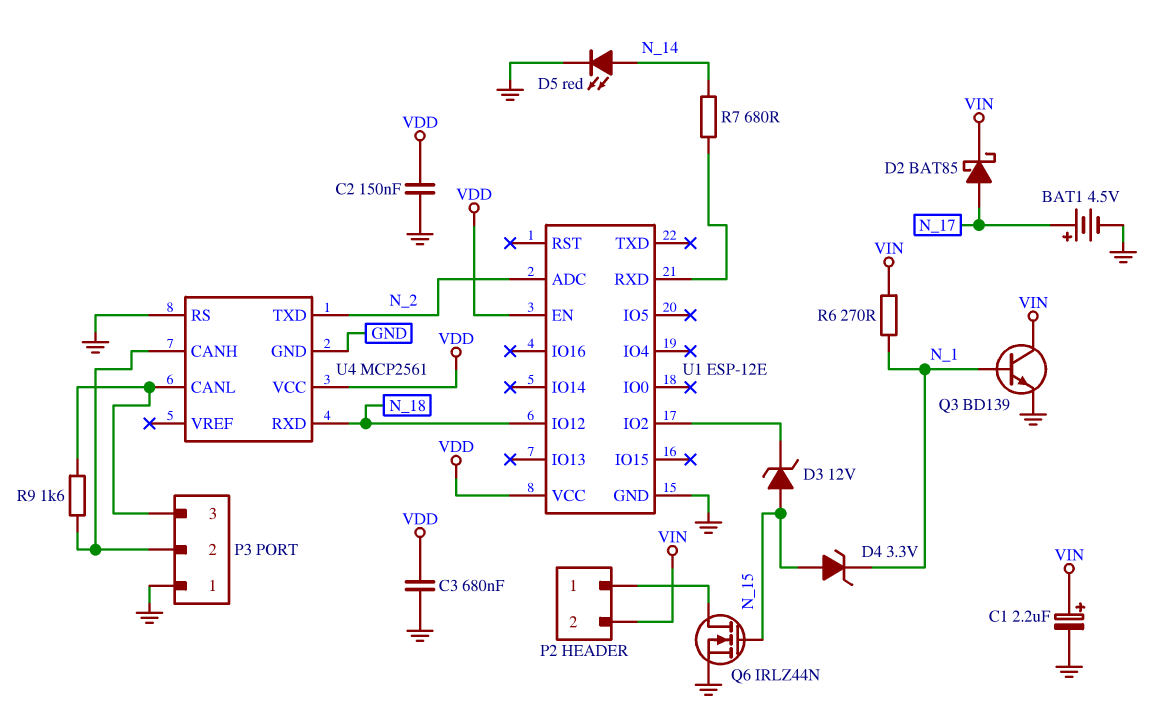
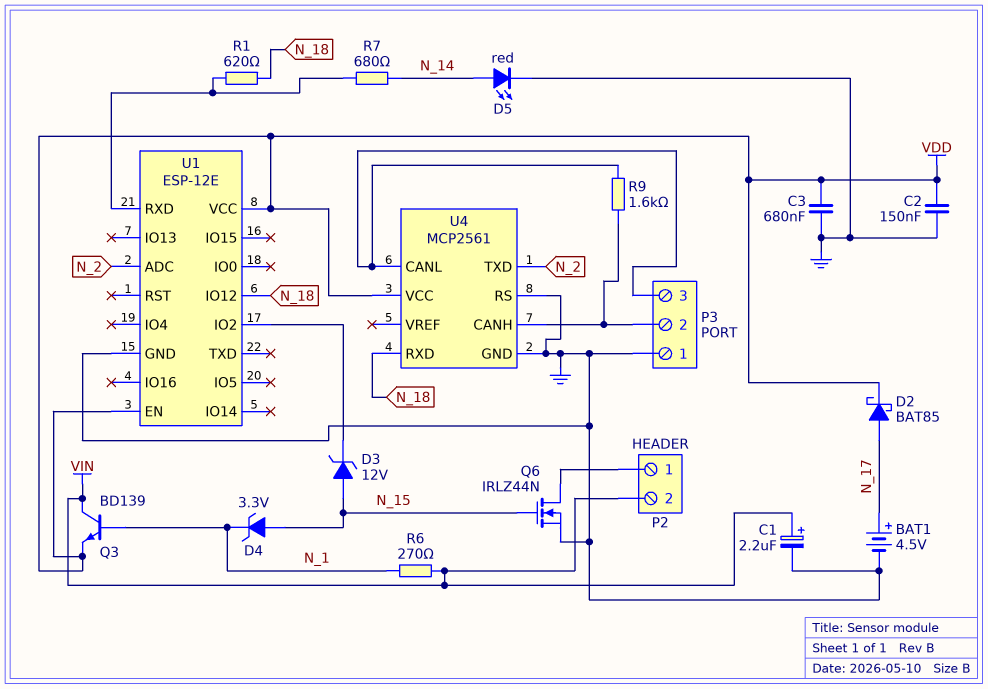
D2: schottky BAT85 (A N_17, K VIN) -> schottky BAT85 (A N_17, K VDD)
Q3: NPN BD139 (B N_1, C VIN, E GND) -> NPN BD139 (B N_1, C VIN, E VDD)
R1: none -> 620 (N_18, U1/RXD)

